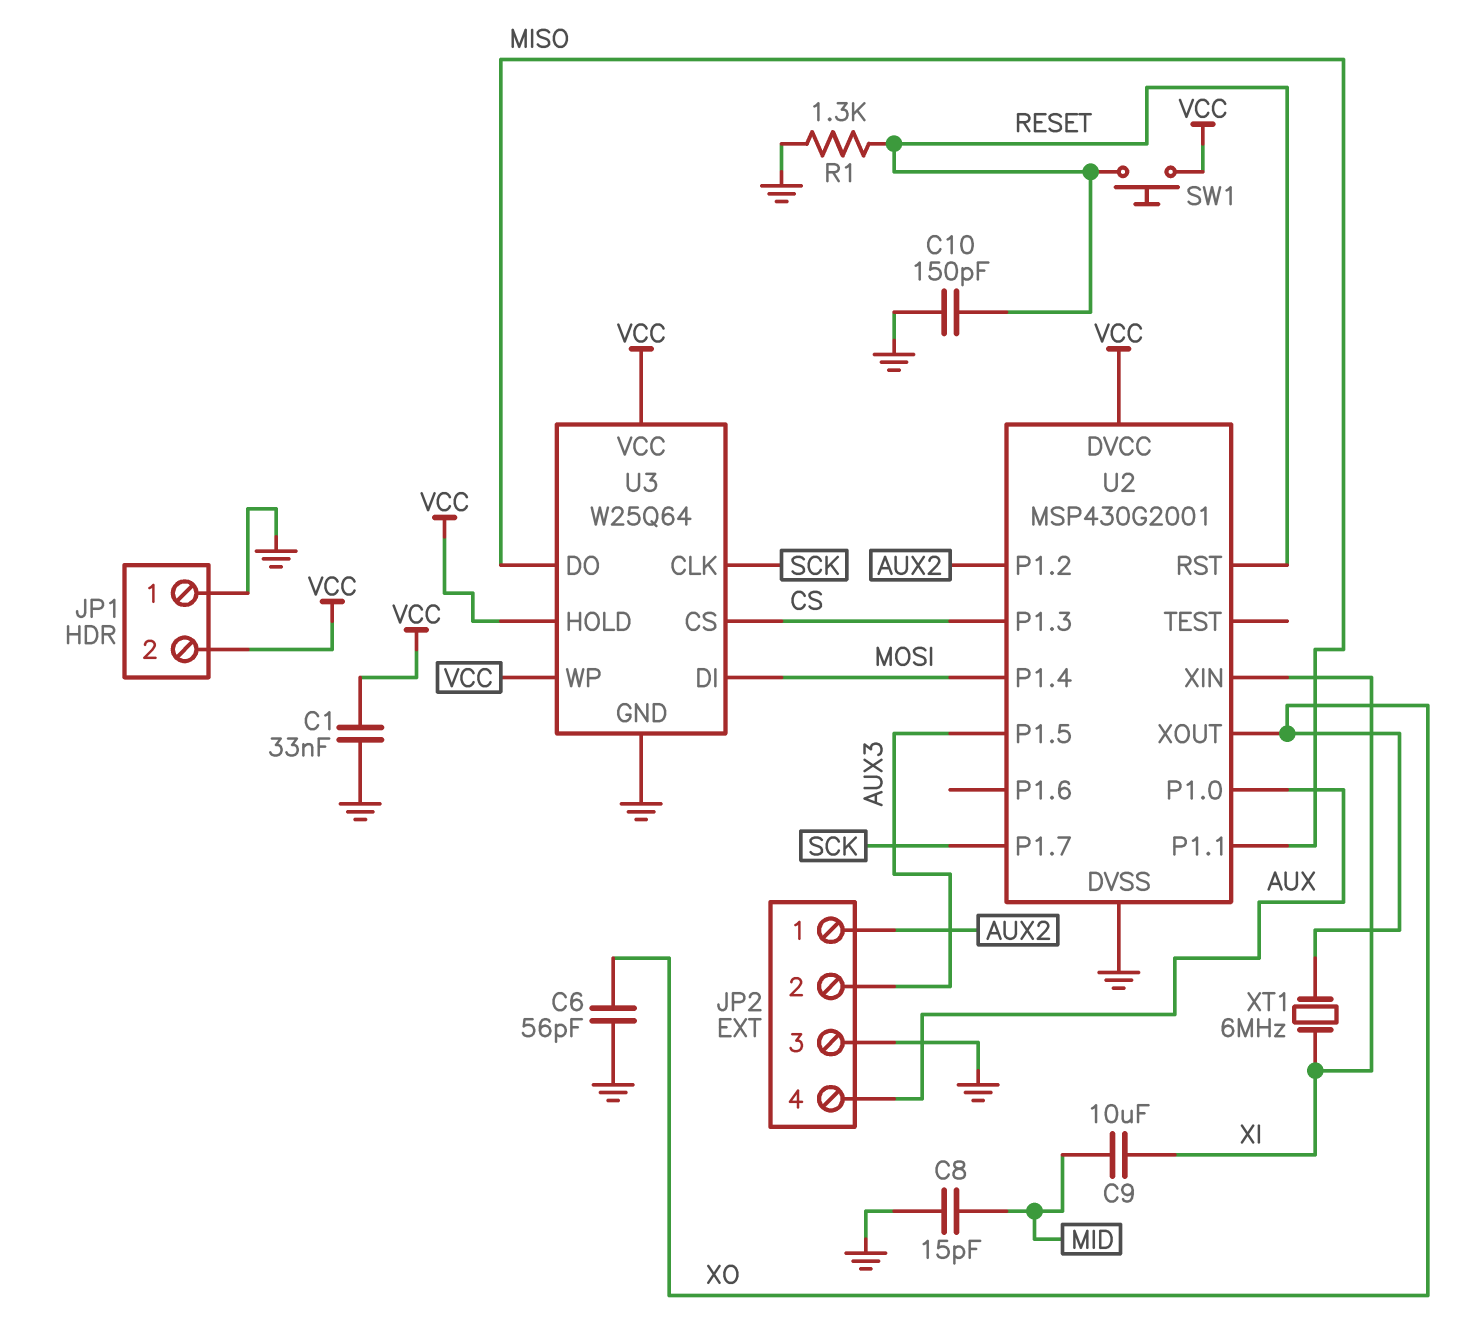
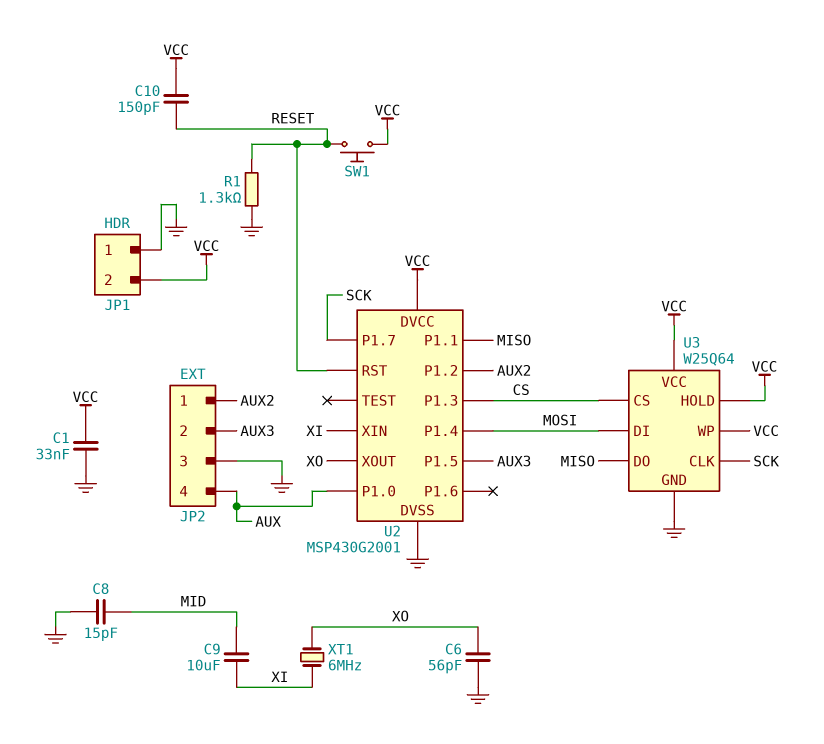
C10: 150pF (GND, RESET) -> 150pF (RESET, VCC)

